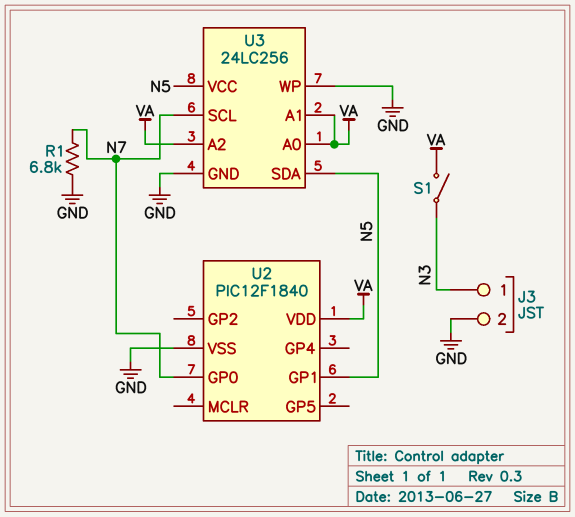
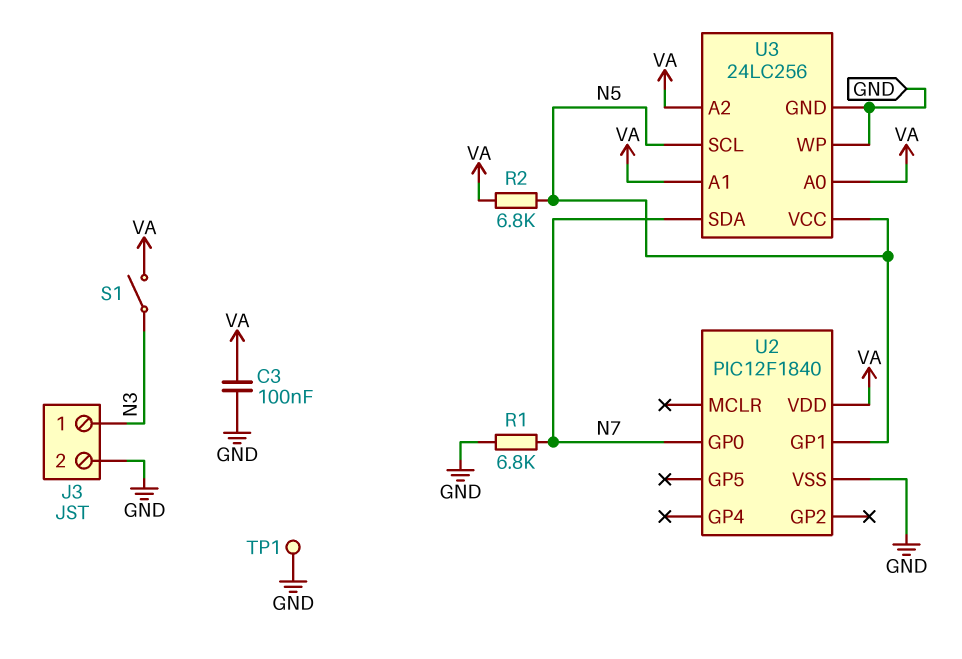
C3: none -> 100nF (GND, VA)
R2: none -> 6.8k (N5, VA)
TP1: none -> test point (GND)
U3 pin SCL: N7 -> N5
U3 pin SDA: N5 -> N7

